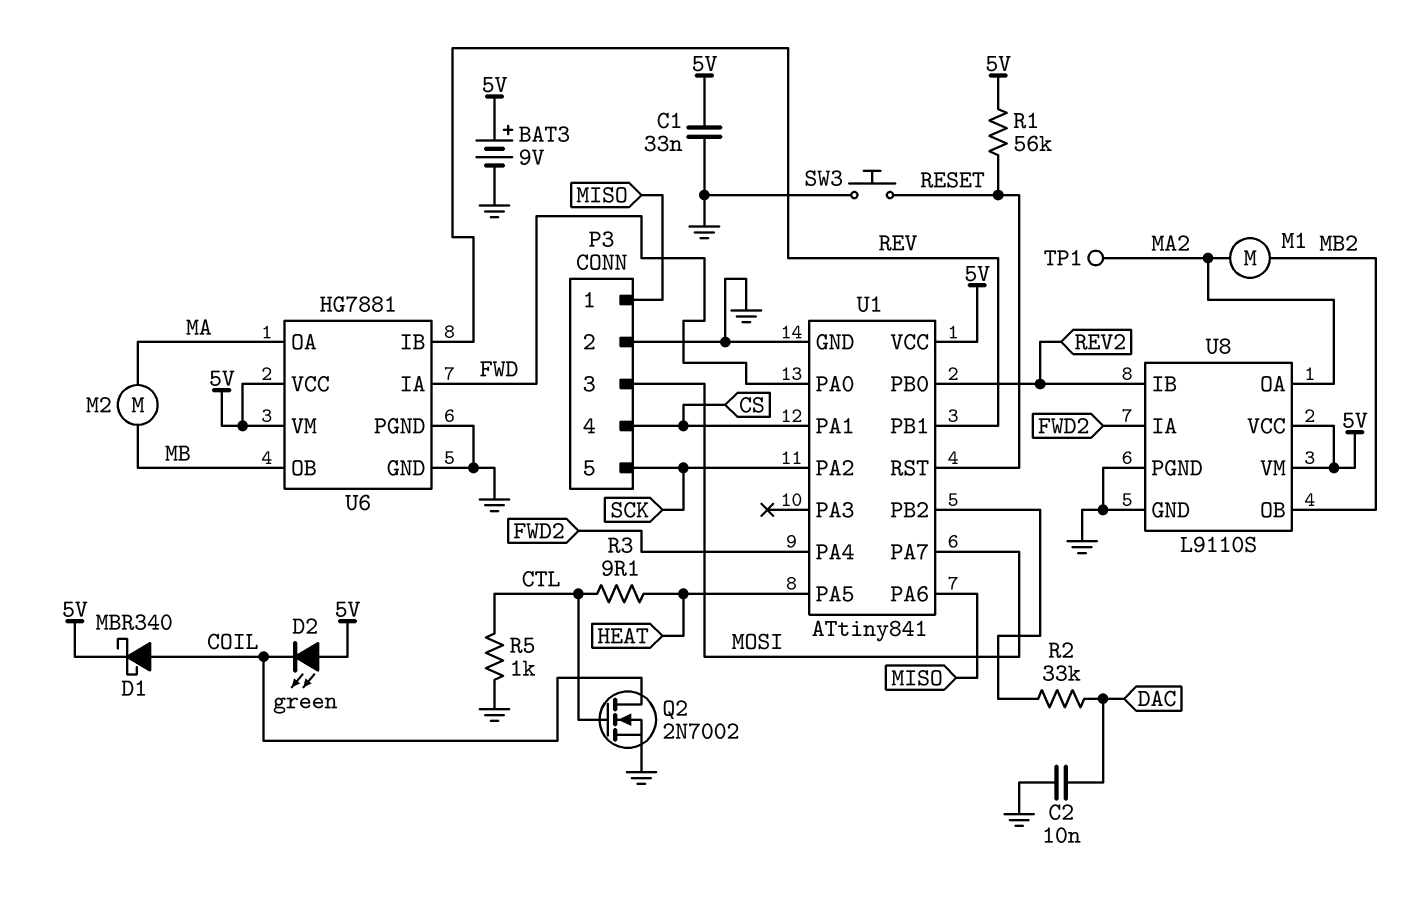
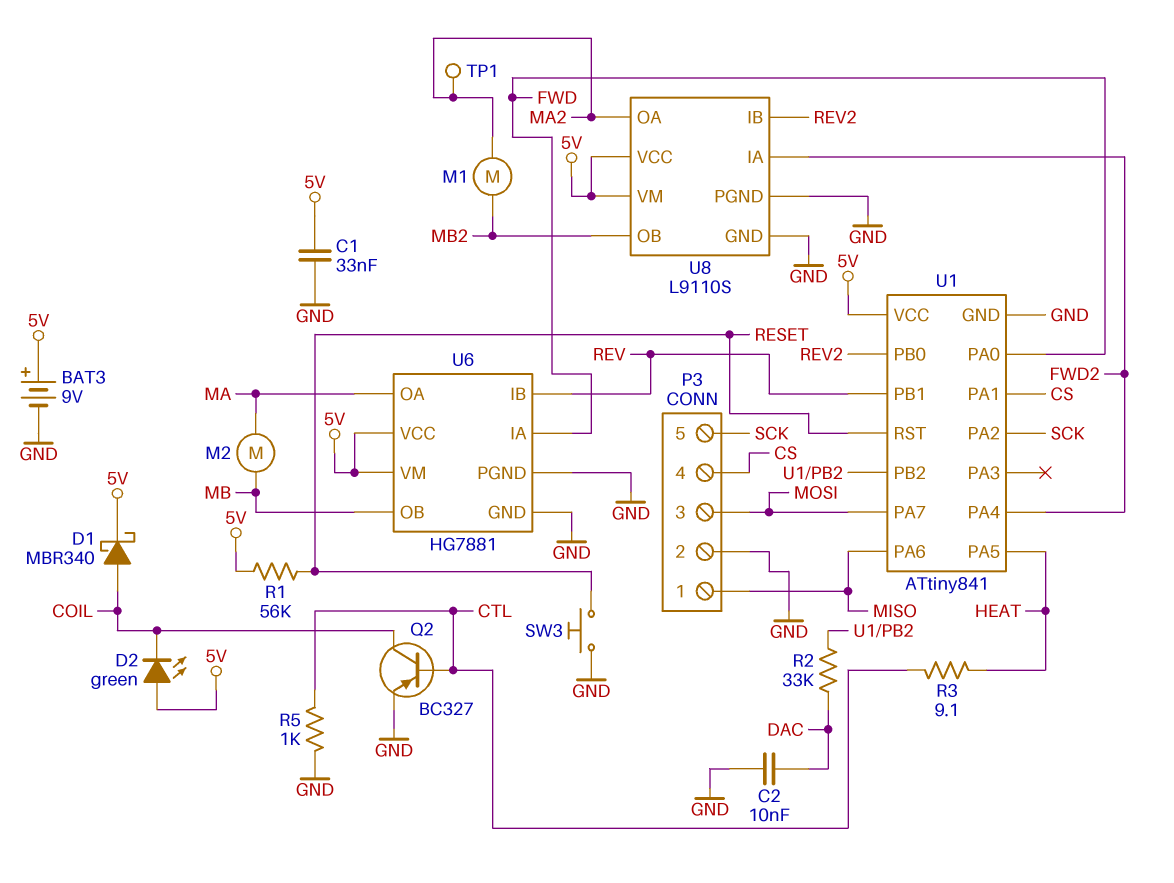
Q2: NMOS 2N7002 (G CTL, D COIL, S GND) -> PNP BC327 (B CTL, C COIL, E GND)

